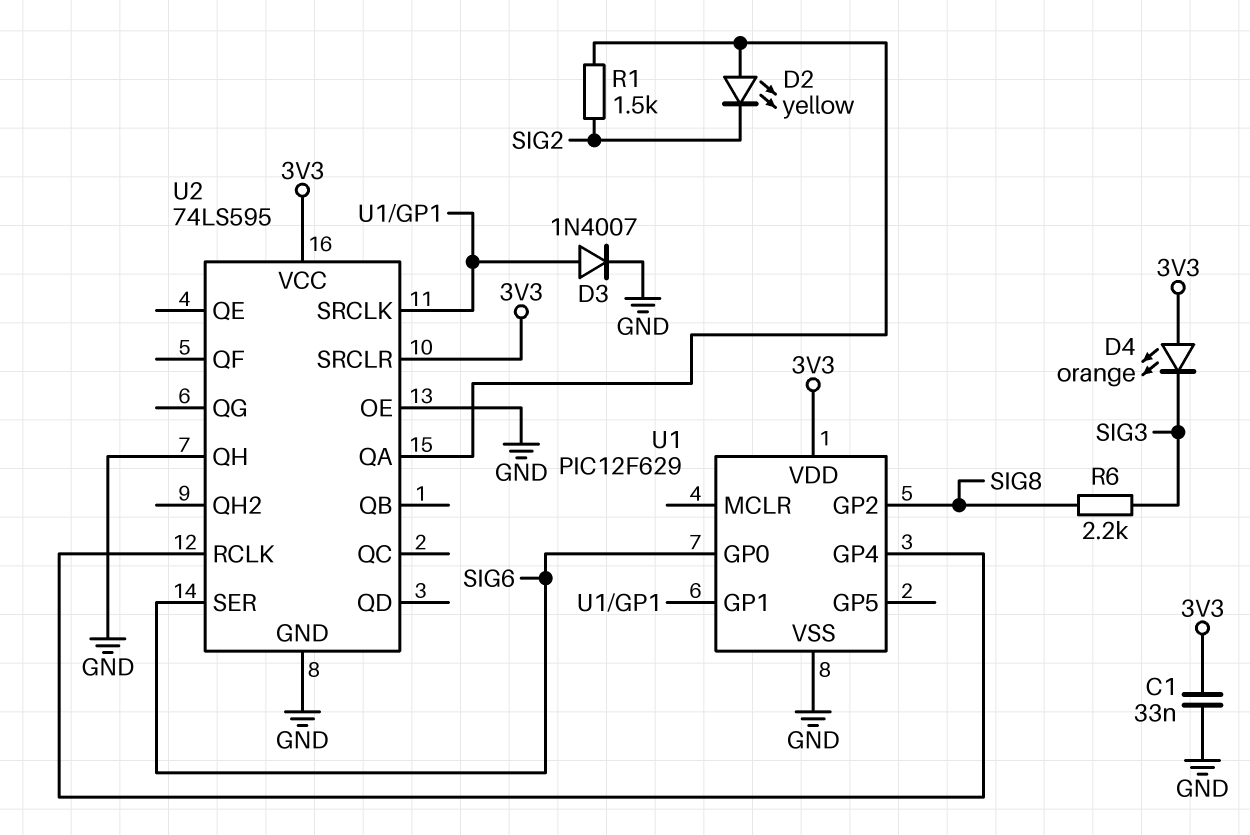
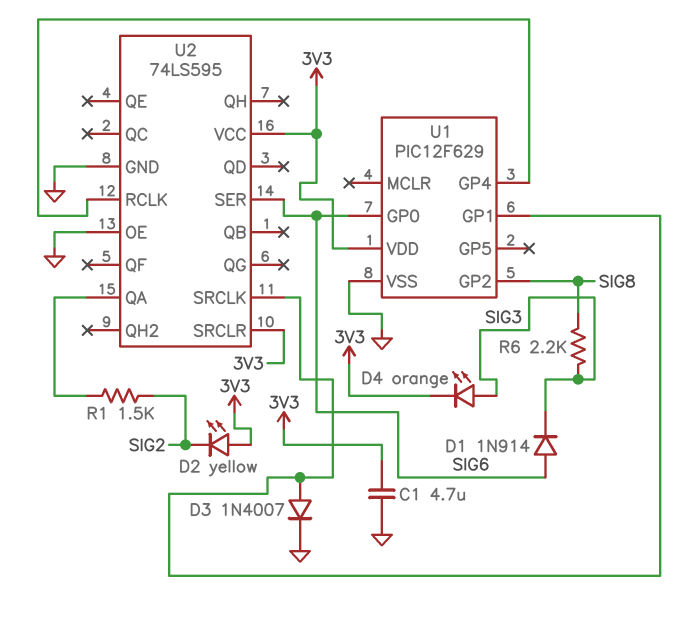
C1: 33nF (3V3, GND) -> 4.7uF (3V3, GND)
D1: none -> diode 1N914 (A SIG6, K SIG3)
D2: LED yellow (A U2/QA, K SIG2) -> LED yellow (A 3V3, K SIG2)
D4: LED orange (A 3V3, K SIG3) -> LED orange (A SIG3, K 3V3)
U2 pin QH: GND -> none

